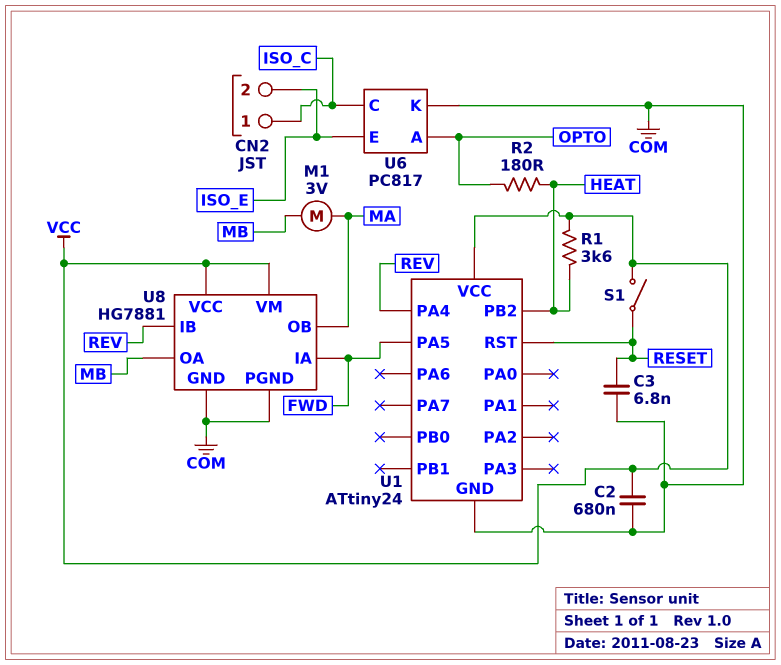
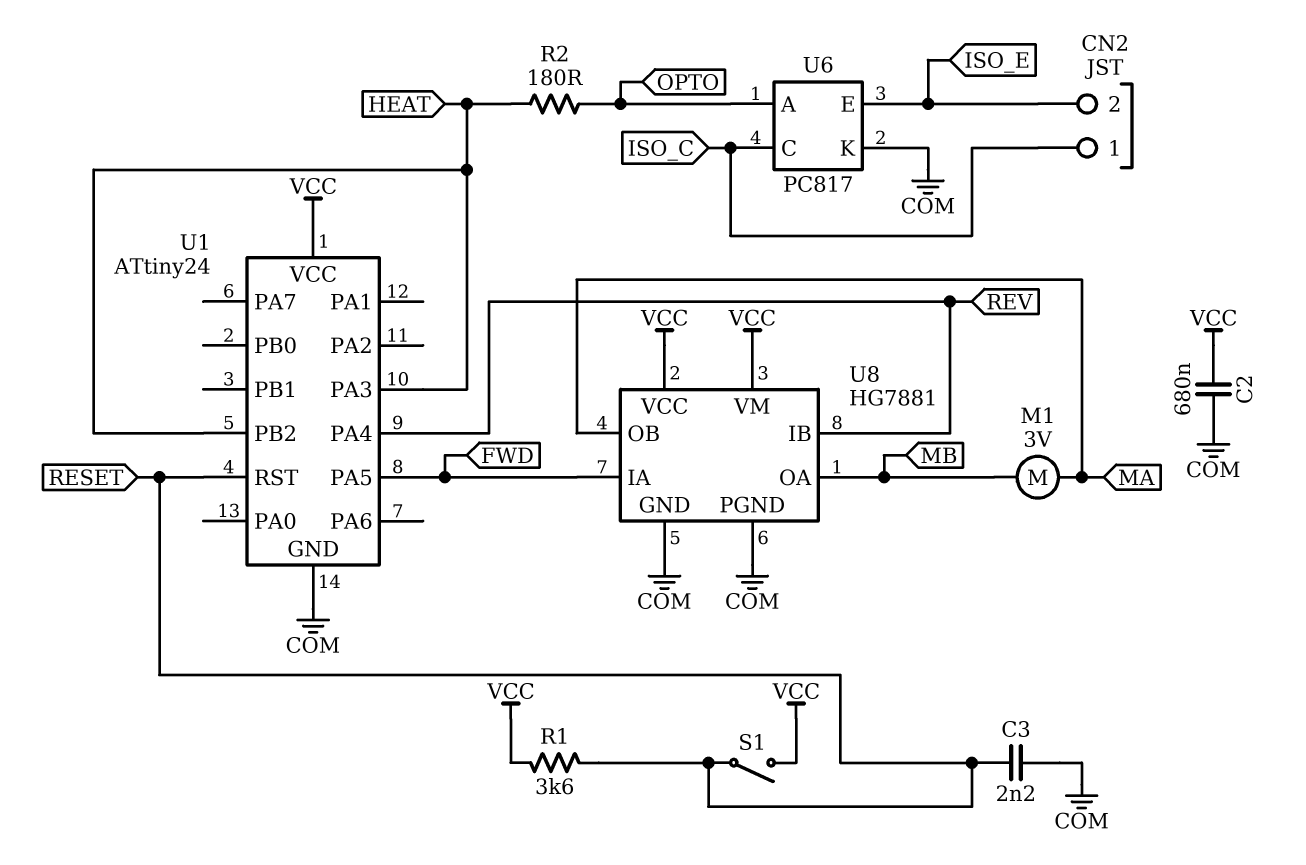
C3: 6.8nF (COM, RESET) -> 2.2nF (COM, RESET)
R1: 3.6k (HEAT, VCC) -> 3.6k (RESET, VCC)
U1 pin PA3: none -> HEAT

